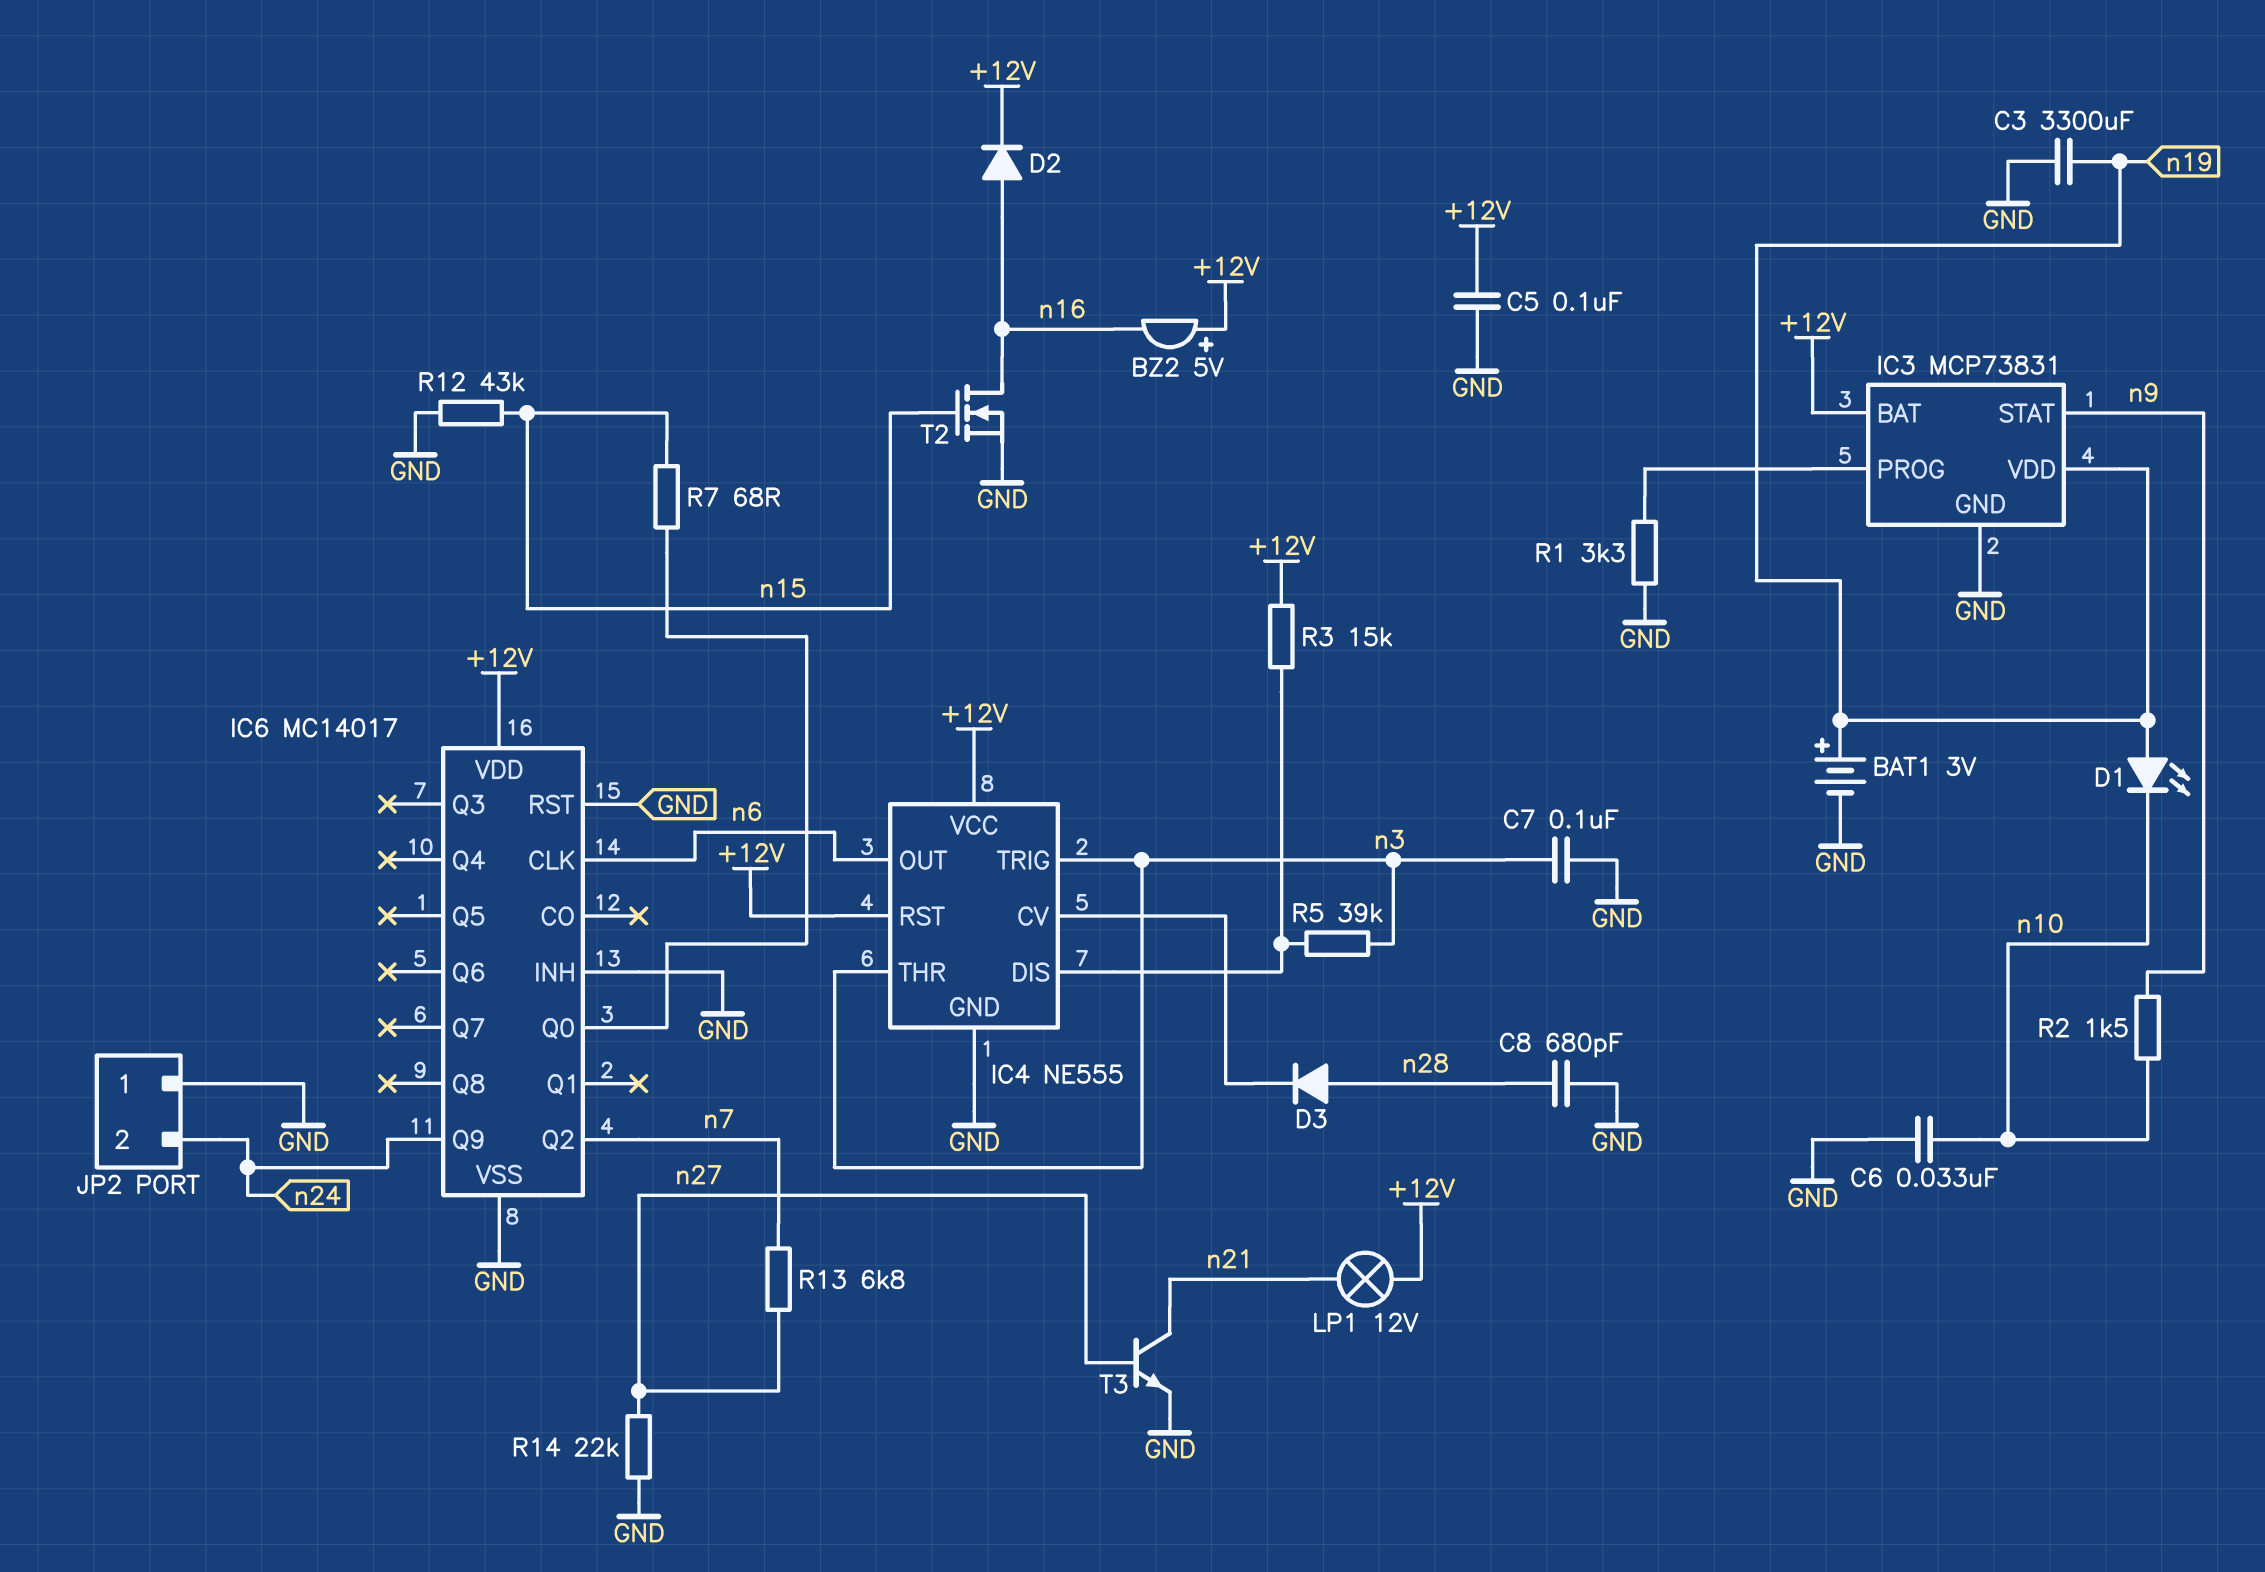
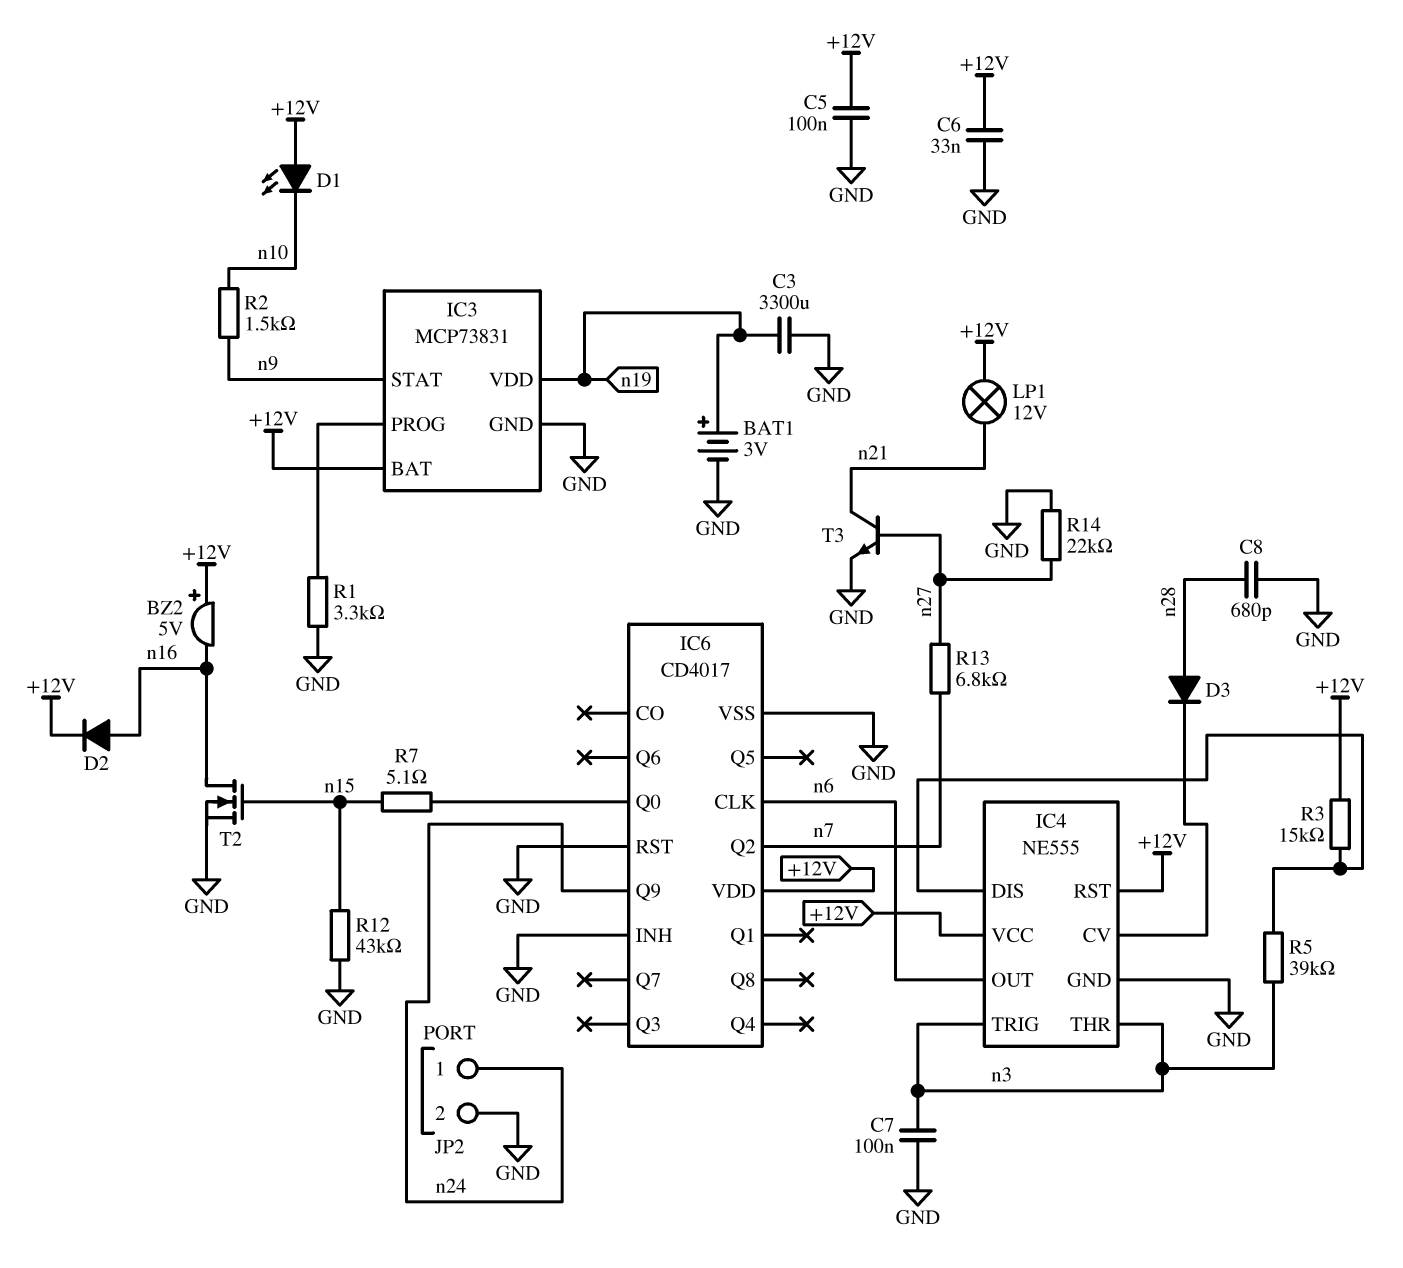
C6: 33nF (GND, n10) -> 33nF (+12V, GND)
D1: LED (A n19, K n10) -> LED (A +12V, K n10)
IC6: MC14017 -> CD4017
JP2 pin 1: GND -> n24
JP2 pin 2: n24 -> GND
R7: 68 (IC6/Q0, n15) -> 5.1 (IC6/Q0, n15)

